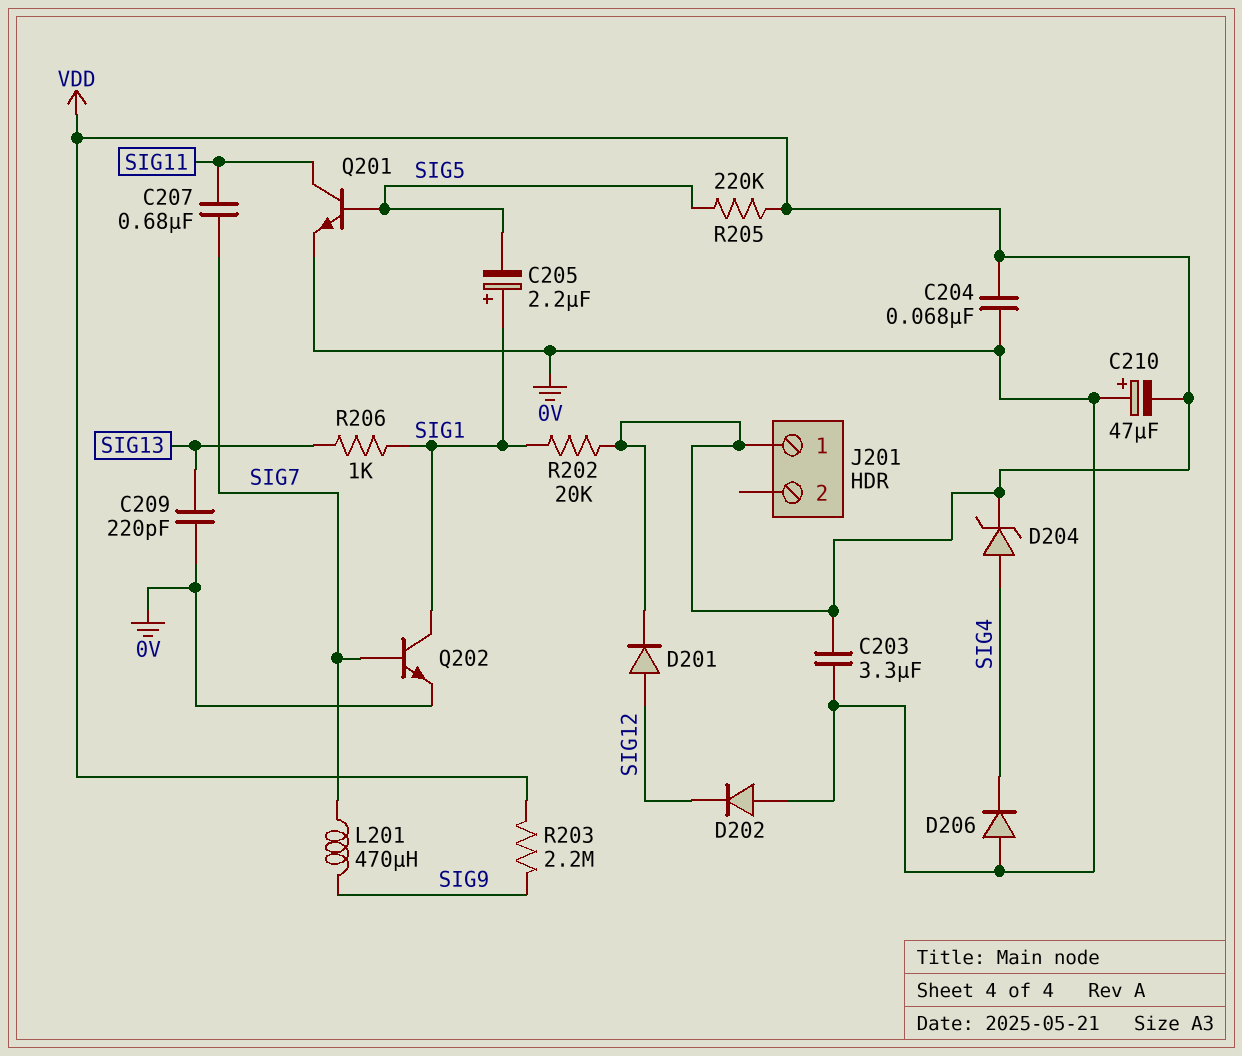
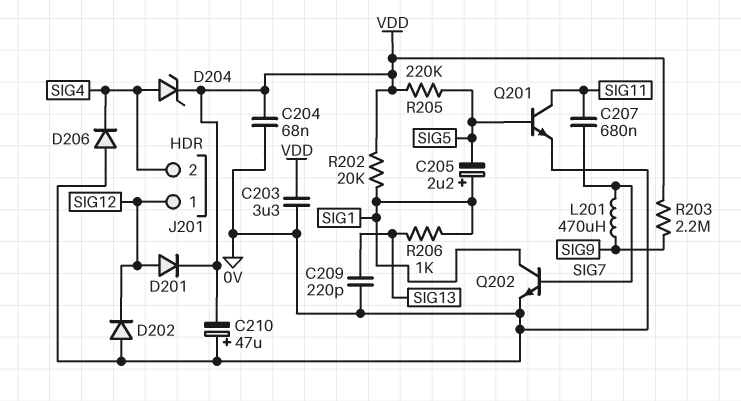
J201 pin 1: VDD -> SIG12
J201 pin 2: none -> SIG4

